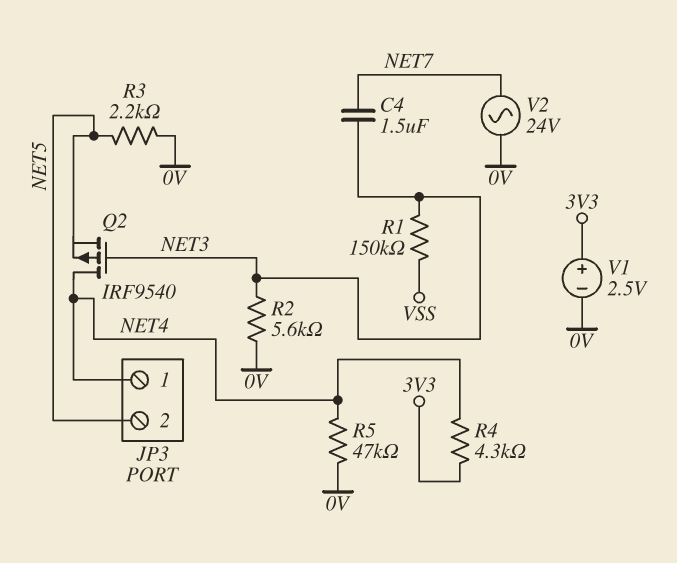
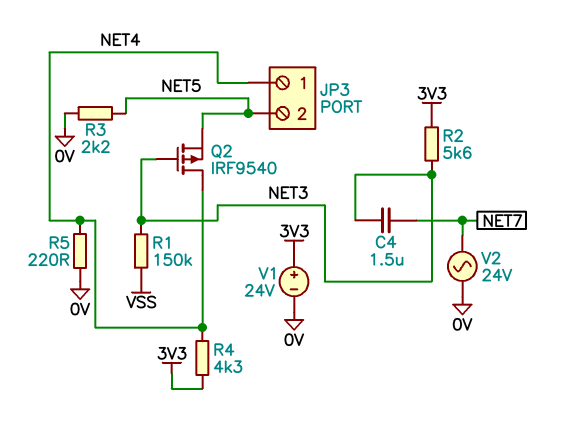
R2: 5.6k (0V, NET3) -> 5.6k (3V3, NET3)
R5: 47k (0V, NET4) -> 220 (0V, NET4)
V1: 2.5V (plus 3V3, minus 0V) -> 24V (plus 3V3, minus 0V)

